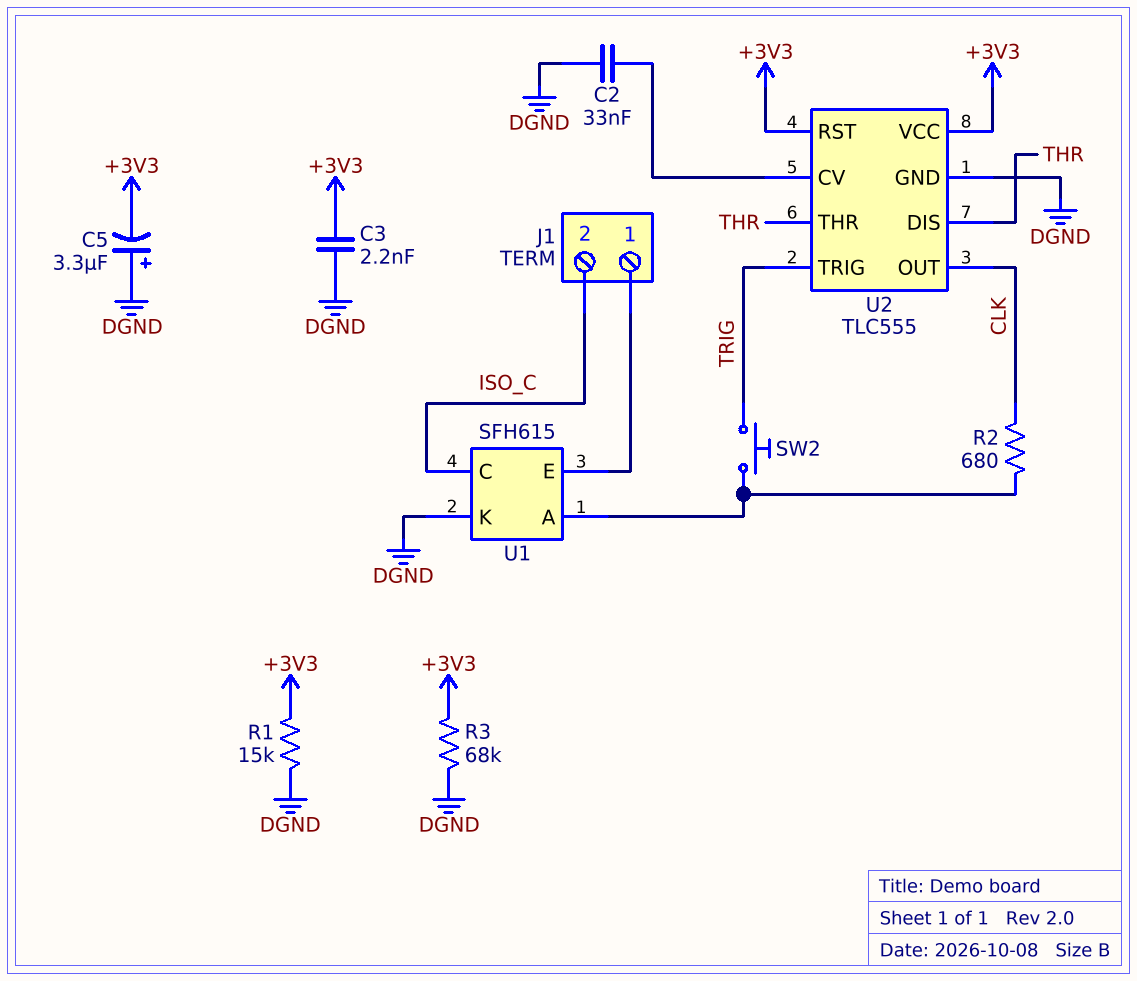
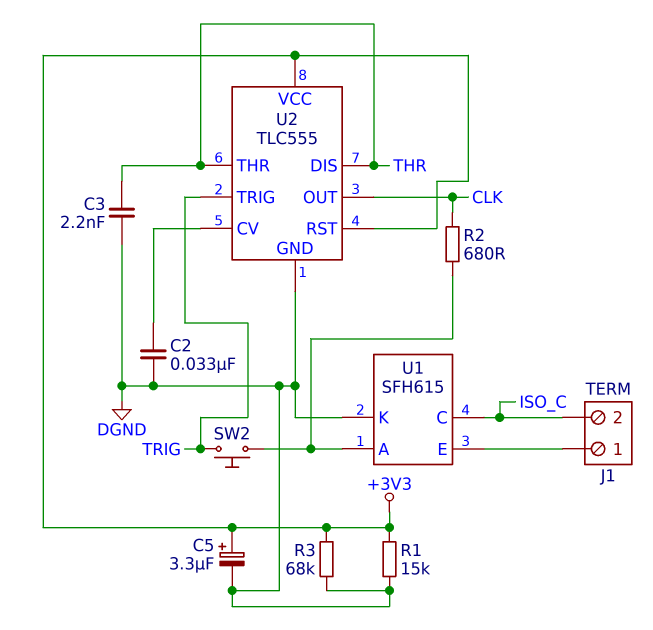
C3: 2.2nF (+3V3, DGND) -> 2.2nF (DGND, THR)
C5: 3.3uF (plus DGND, minus +3V3) -> 3.3uF (plus +3V3, minus DGND)

